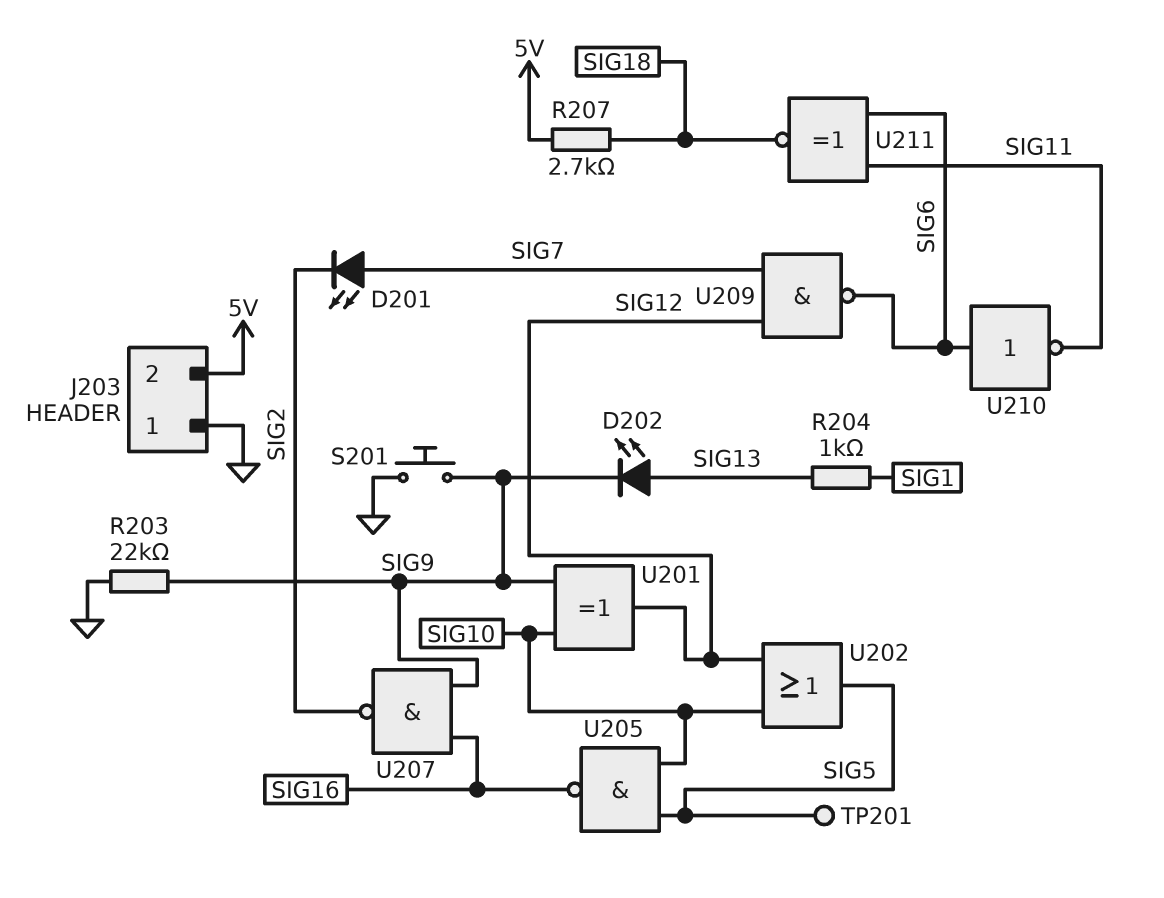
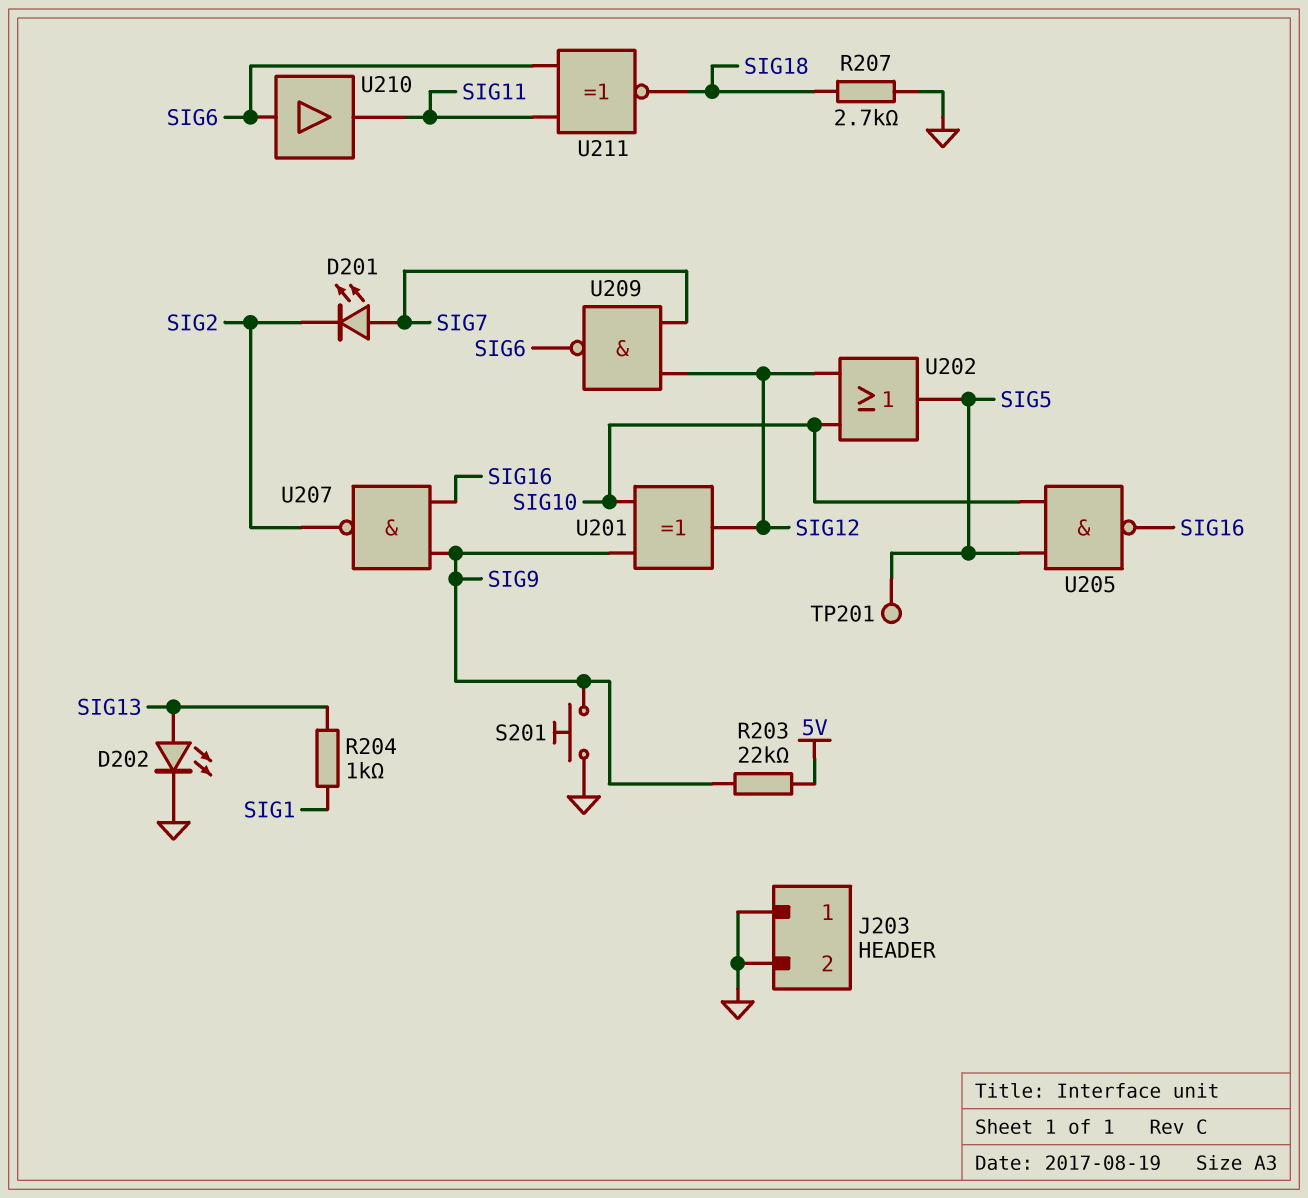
D202: LED (A SIG13, K SIG9) -> LED (A SIG13, K GND)
J203 pin 2: 5V -> GND
R203: 22k (GND, SIG9) -> 22k (5V, SIG9)
R207: 2.7k (5V, SIG18) -> 2.7k (GND, SIG18)
U210: NOT (in SIG6, out SIG11) -> buffer (in SIG6, out SIG11)

